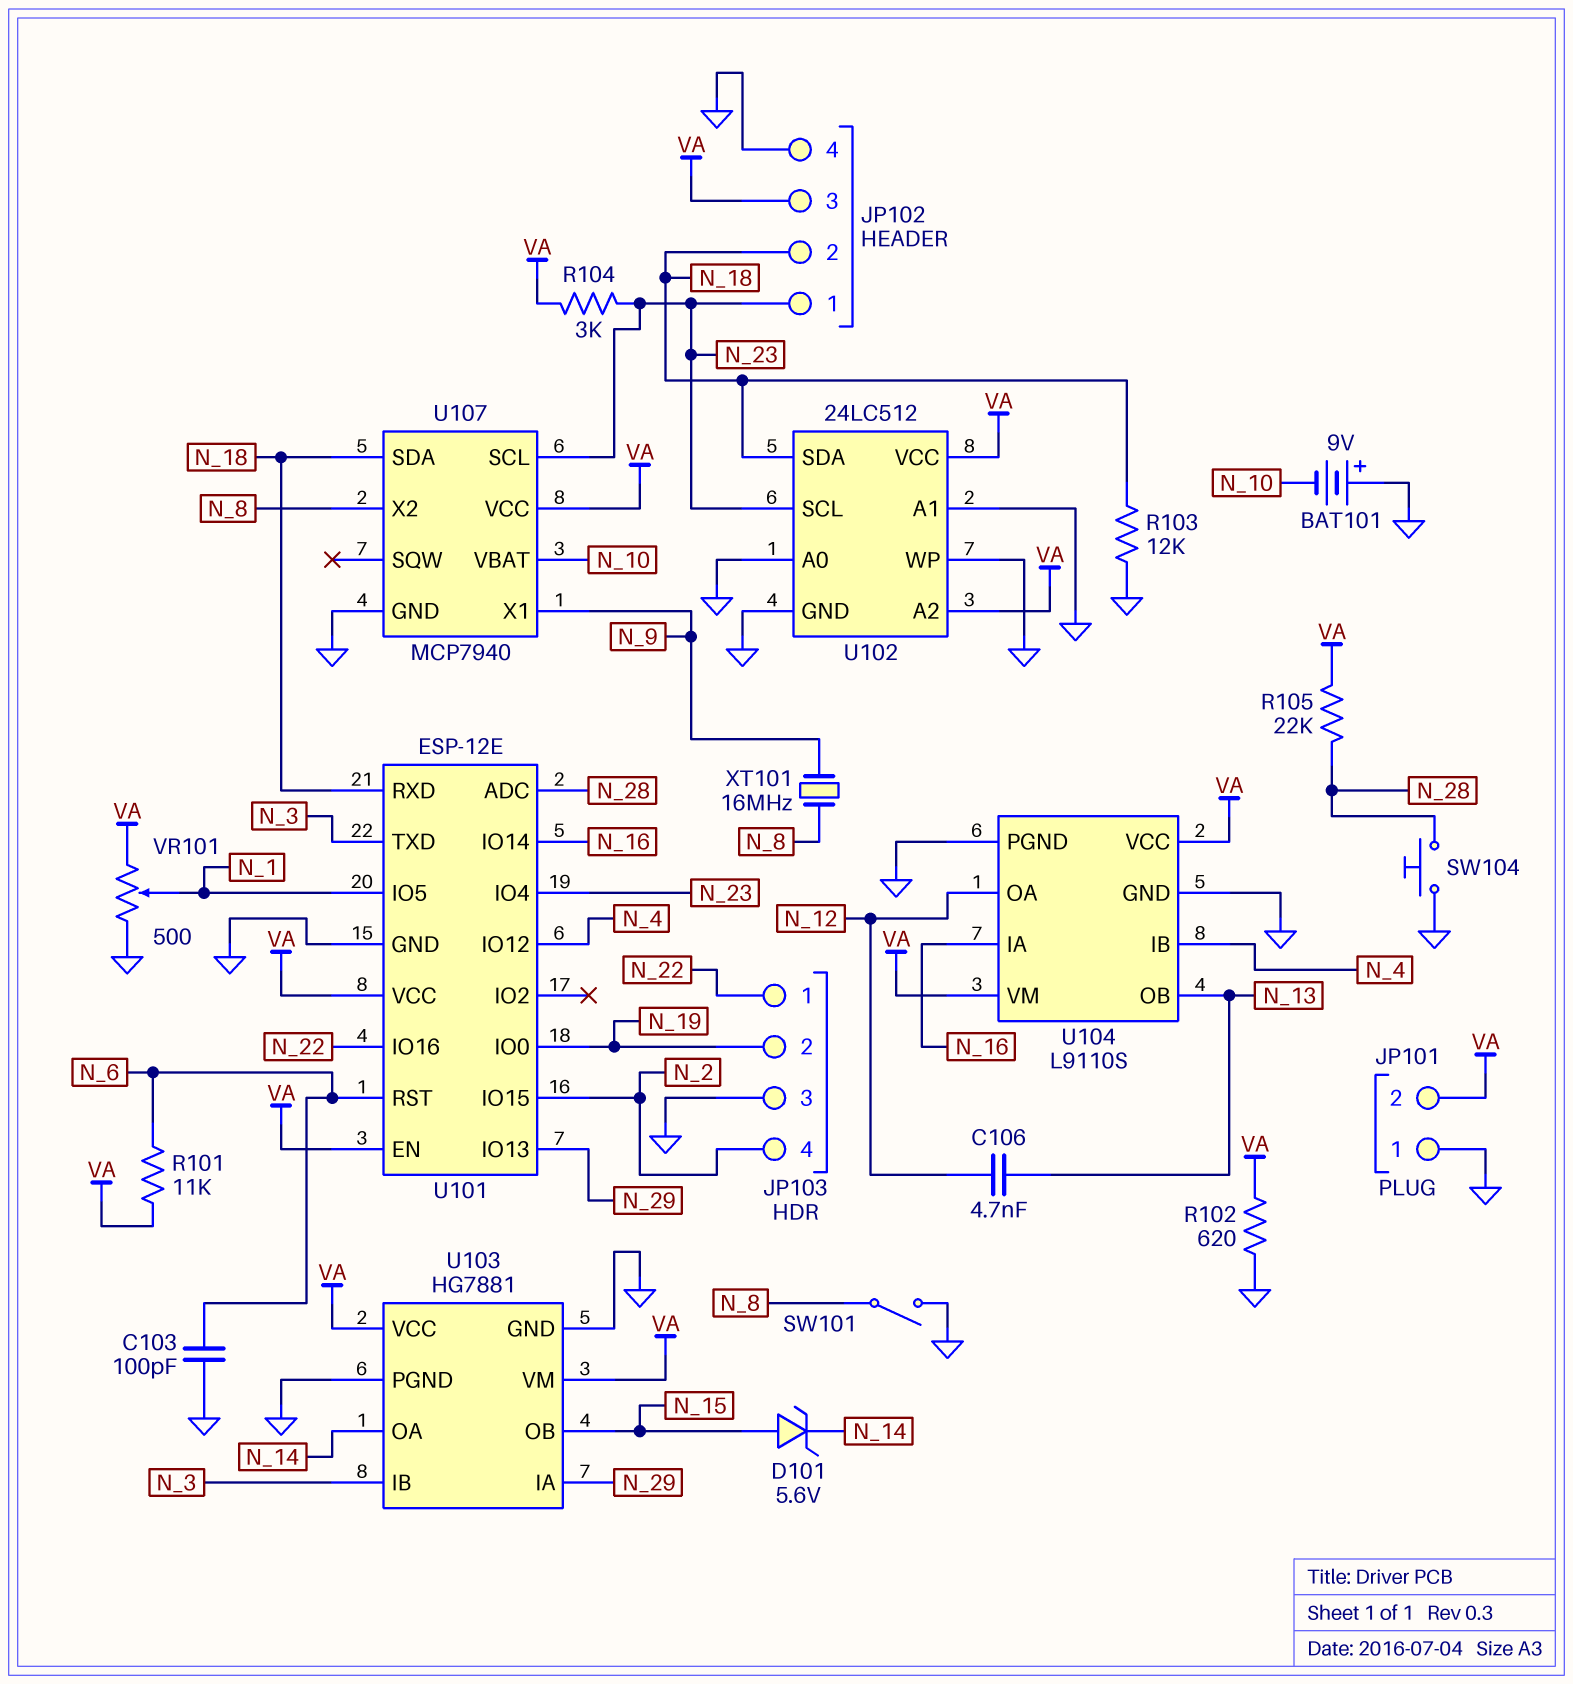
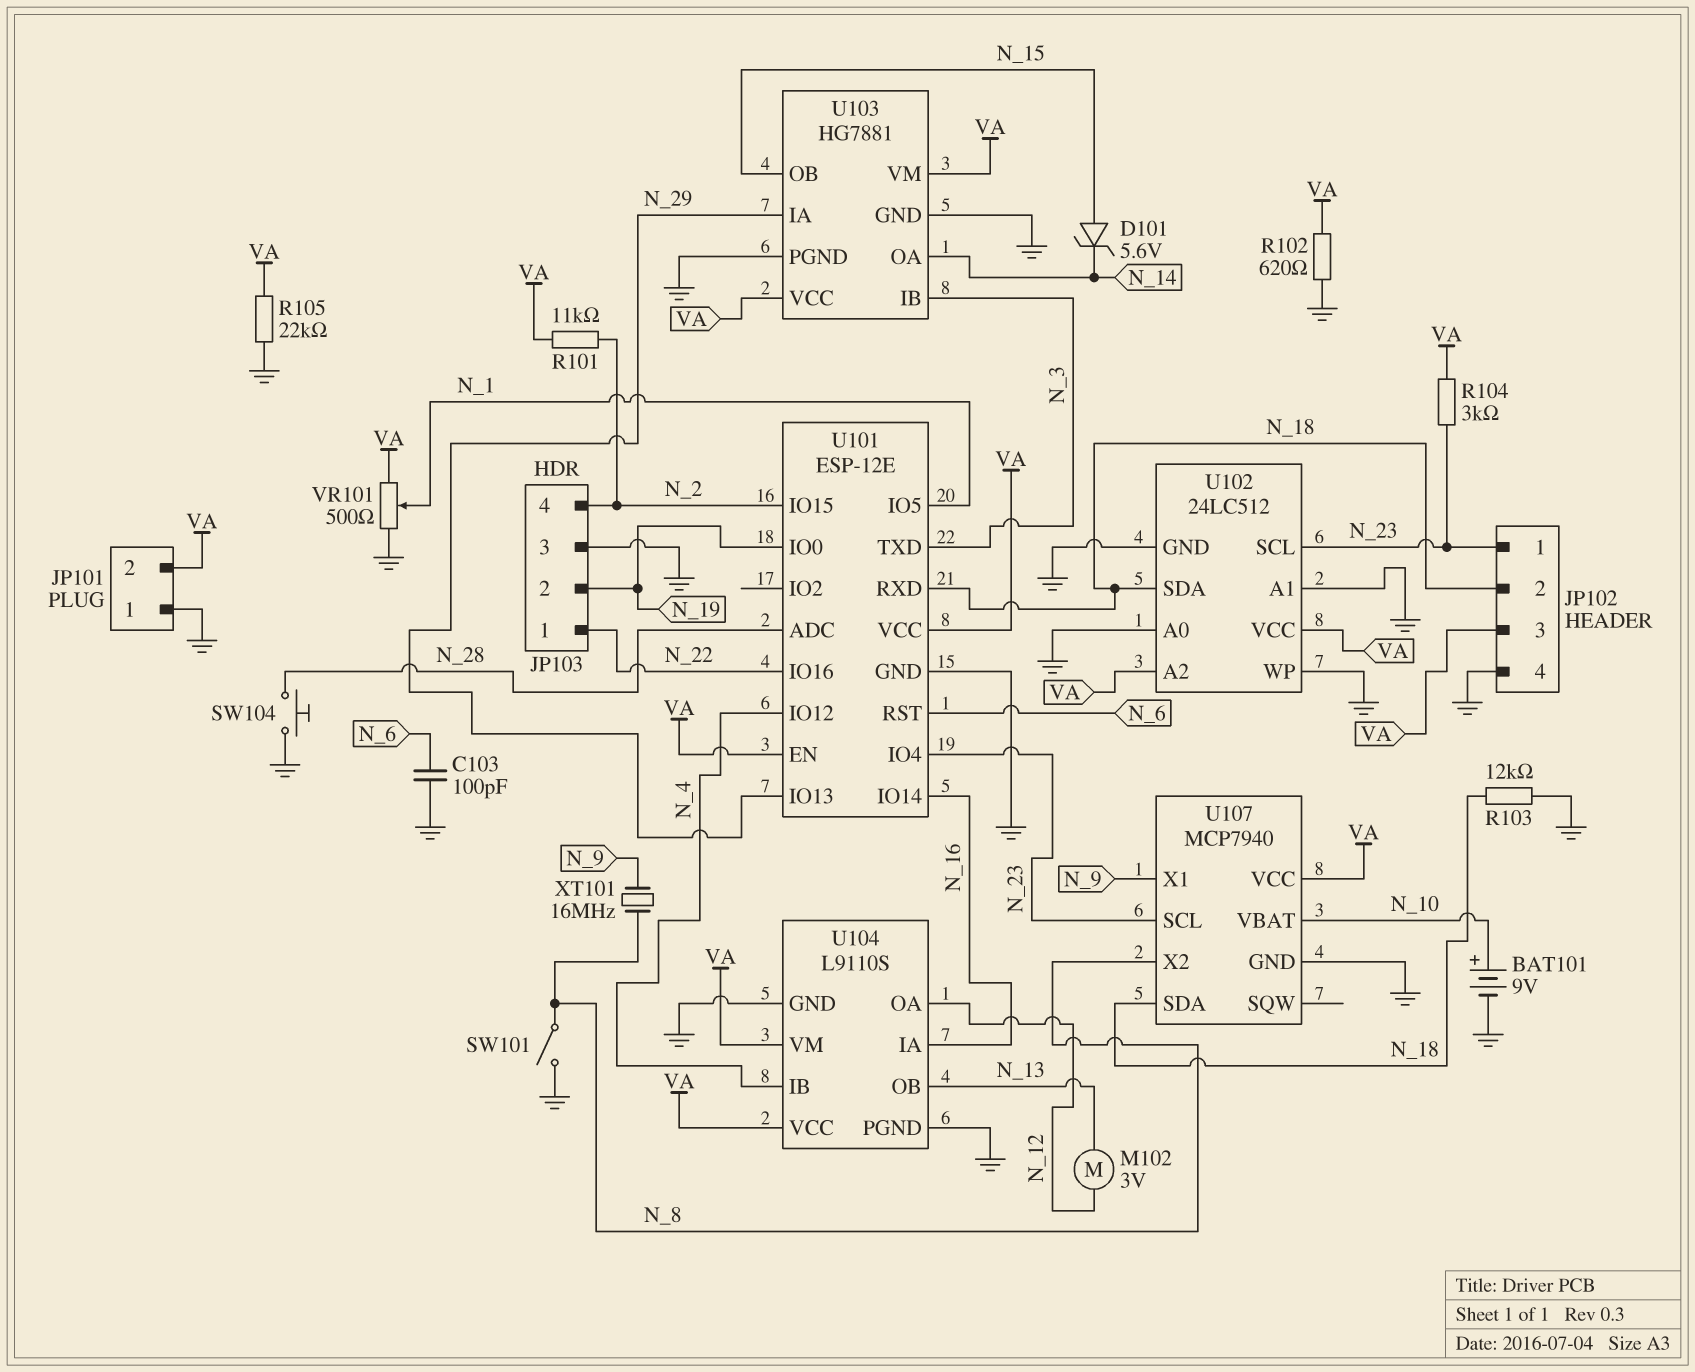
BAT101: 9V (plus GND, minus N_10) -> 9V (plus N_10, minus GND)
C106: 4.7nF (N_12, N_13) -> none
M102: none -> motor 3V (N_12, N_13)
R101: 11k (N_6, VA) -> 11k (N_2, VA)
R105: 22k (N_28, VA) -> 22k (GND, VA)

